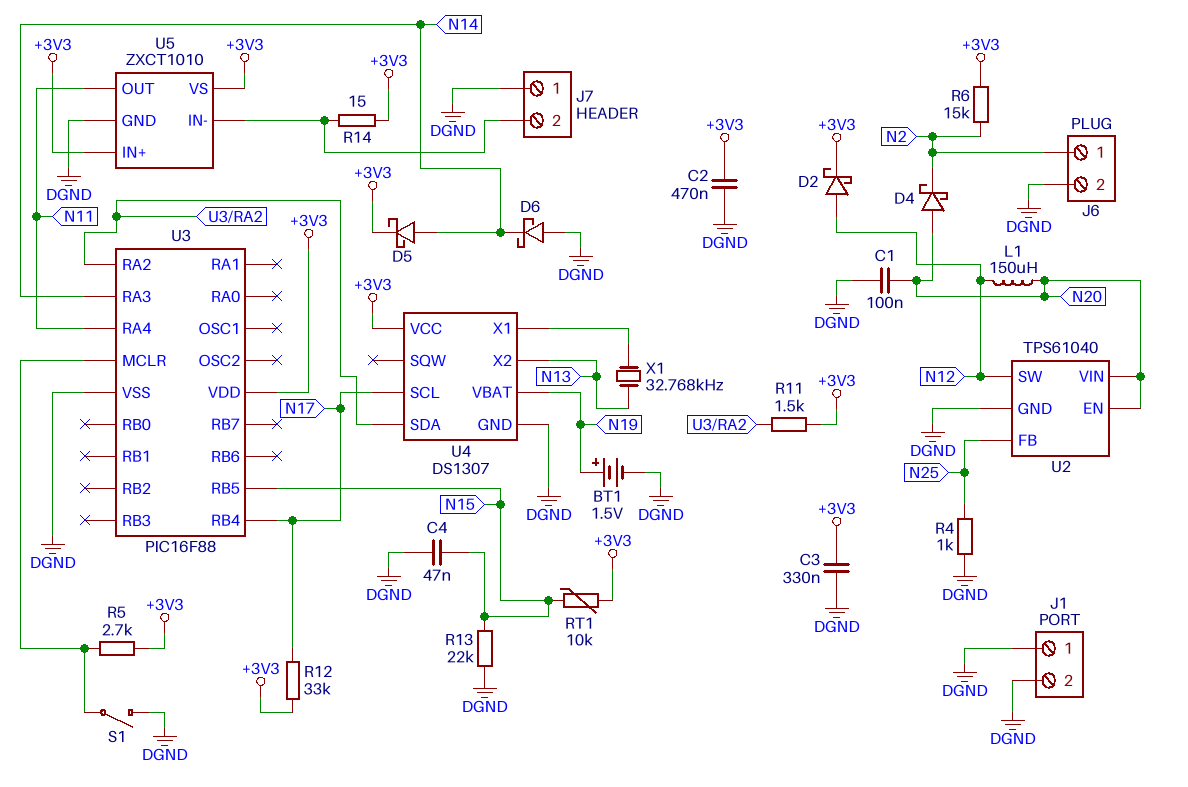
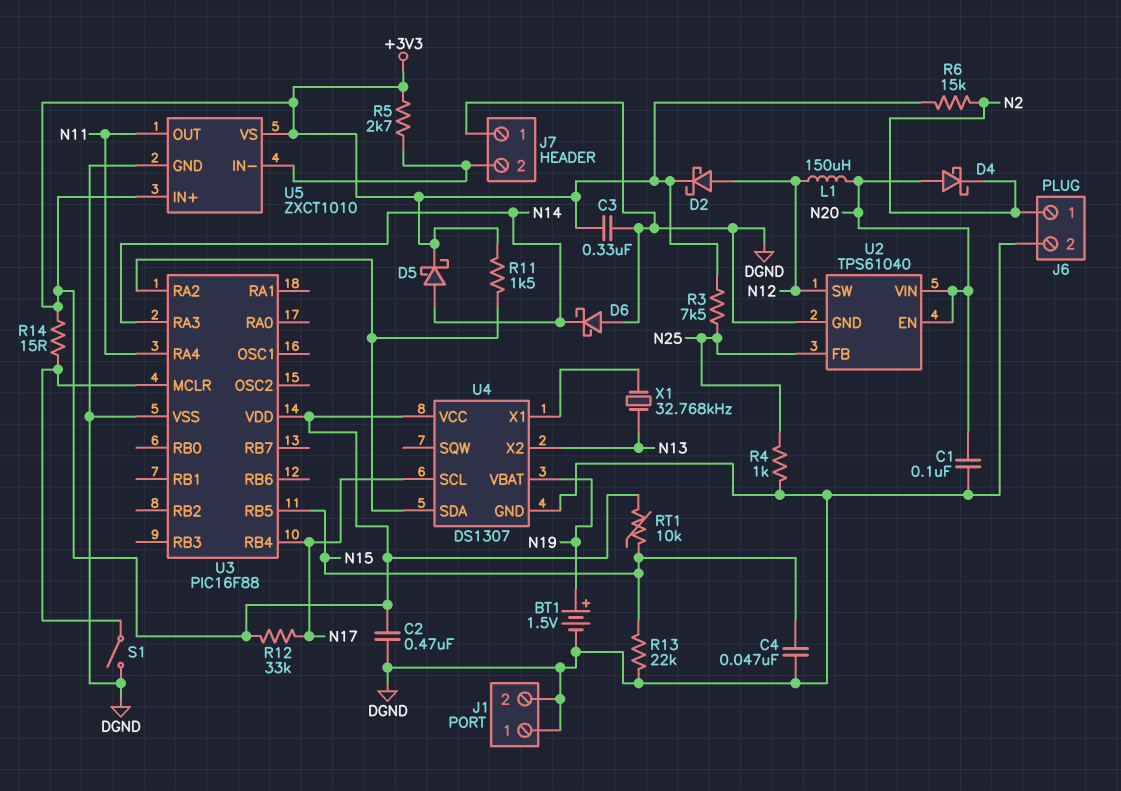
R3: none -> 7.5k (+3V3, N25)
R5: 2.7k (+3V3, U3/MCLR) -> 2.7k (+3V3, J7/2)
R14: 15 (+3V3, J7/2) -> 15 (+3V3, U3/MCLR)

